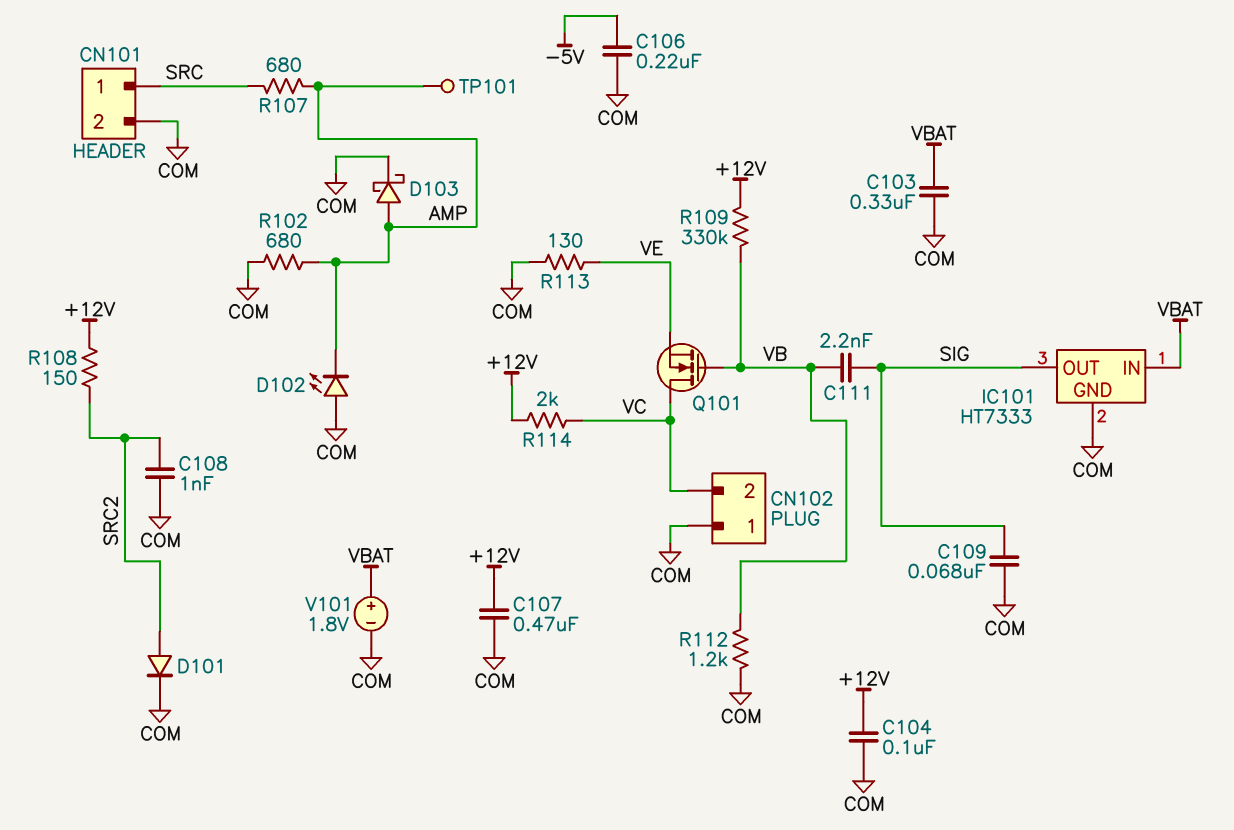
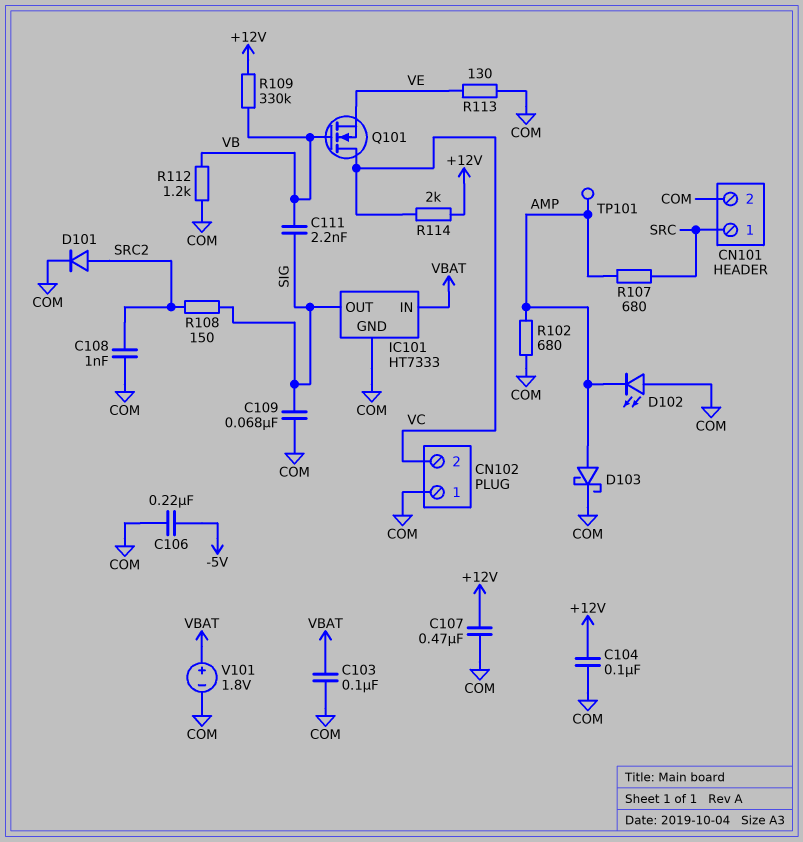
C103: 330nF (COM, VBAT) -> 100nF (COM, VBAT)
R108: 150 (+12V, SRC2) -> 150 (SIG, SRC2)

